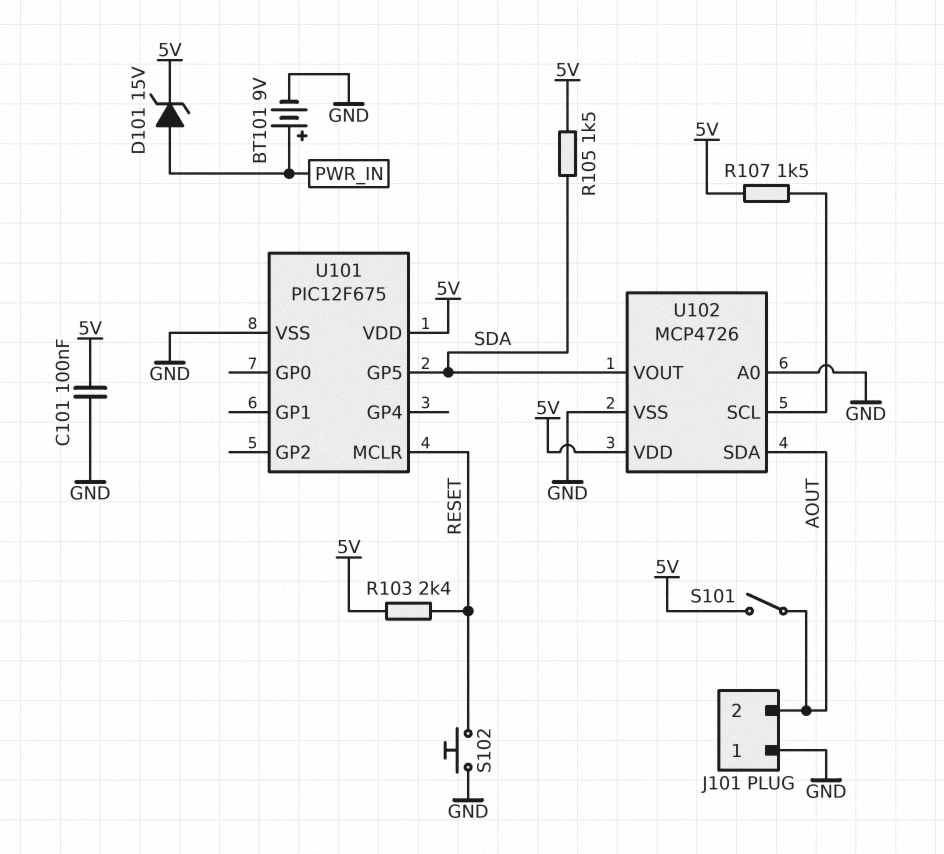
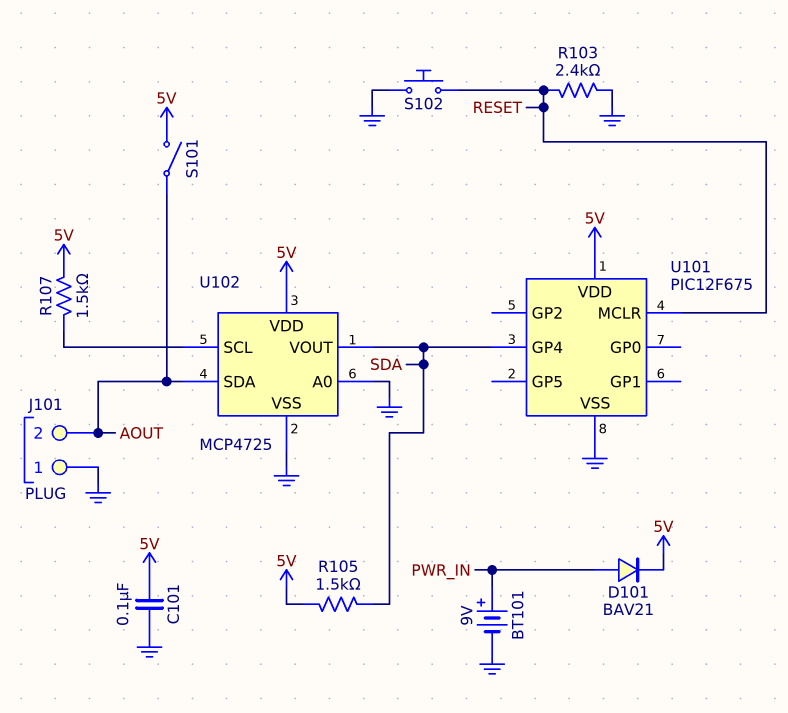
D101: zener 15V (A PWR_IN, K 5V) -> diode BAV21 (A PWR_IN, K 5V)
R103: 2.4k (5V, RESET) -> 2.4k (GND, RESET)
U101 pin GP4: none -> SDA
U101 pin GP5: SDA -> none
U102: MCP4726 -> MCP4725

